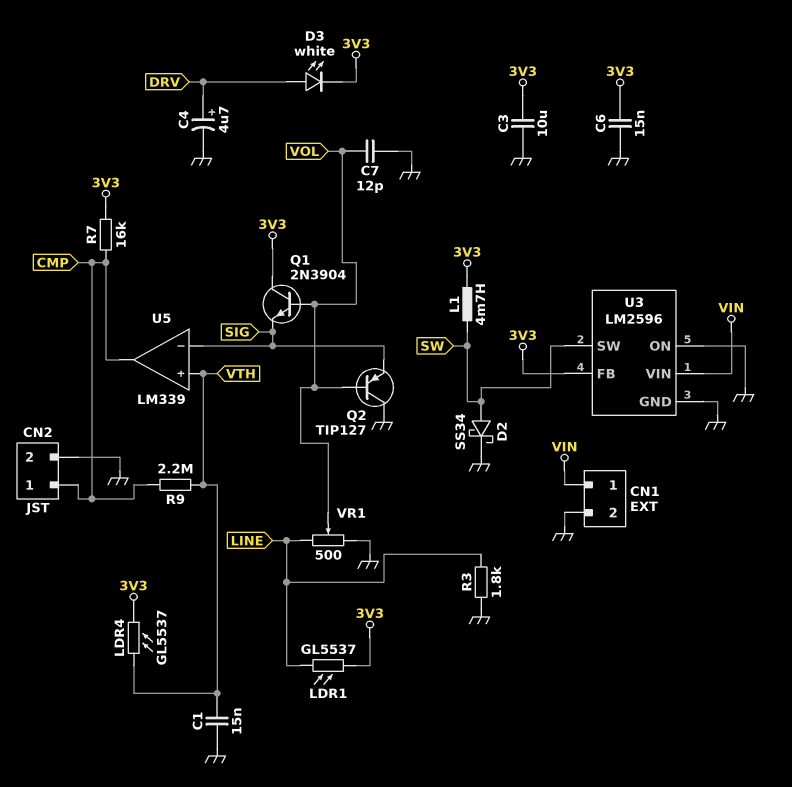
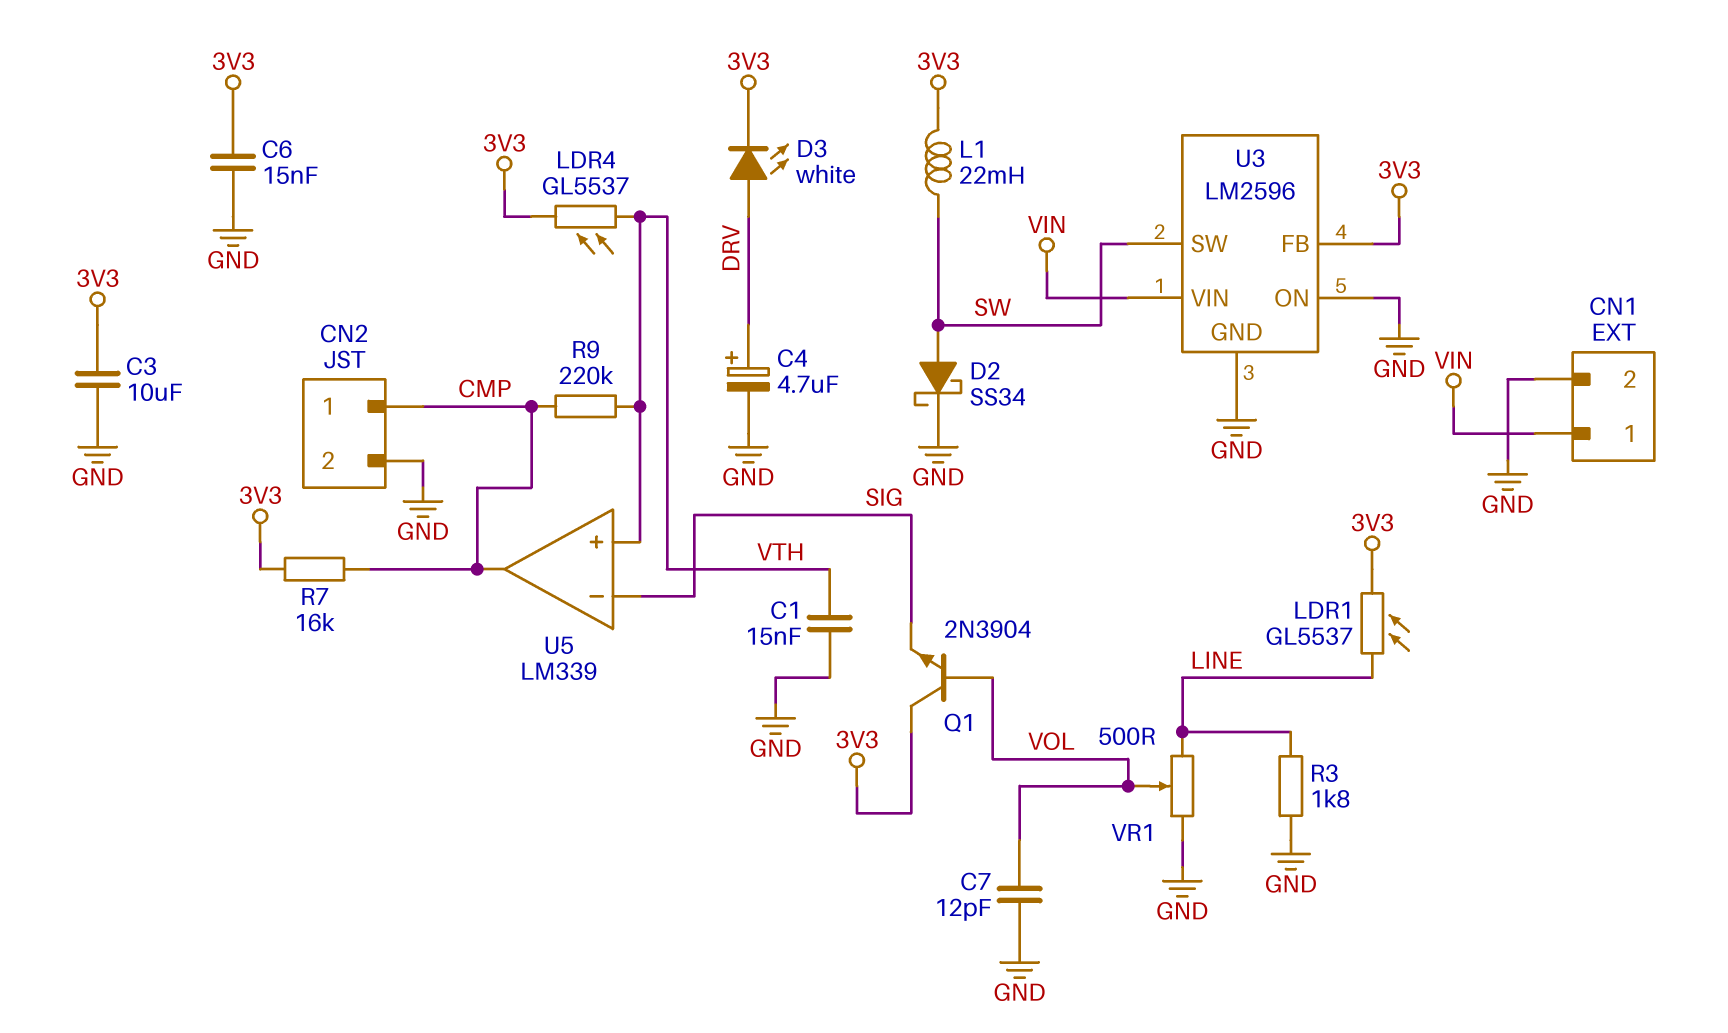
L1: 4.7mH (3V3, SW) -> 22mH (3V3, SW)
Q2: PNP TIP127 (B VOL, C GND, E SIG) -> none
R9: 2.2M (CMP, VTH) -> 220k (CMP, VTH)

